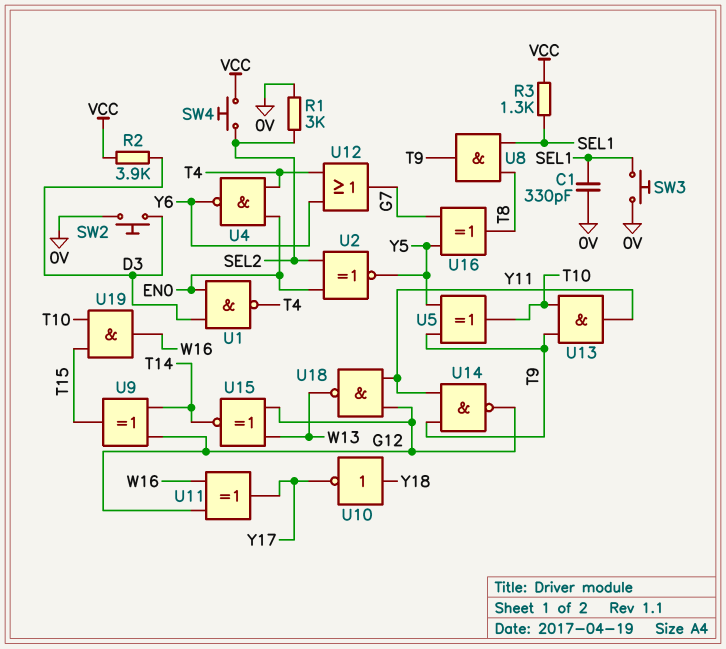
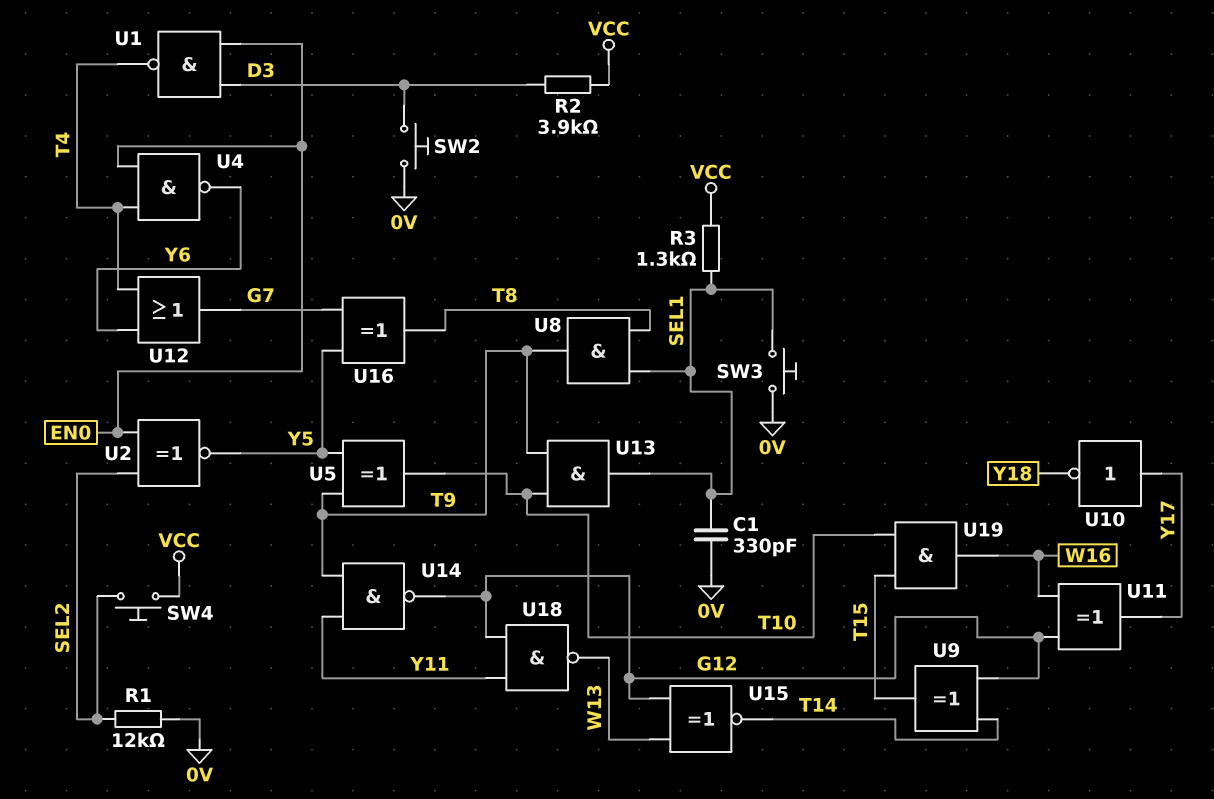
R1: 3k (0V, SEL2) -> 12k (0V, SEL2)
U10: NOT (in Y18, out Y17) -> NOT (in Y17, out Y18)
U13: AND (in T9, in T10, out Y11) -> AND (in T9, in T10, out SEL1)

